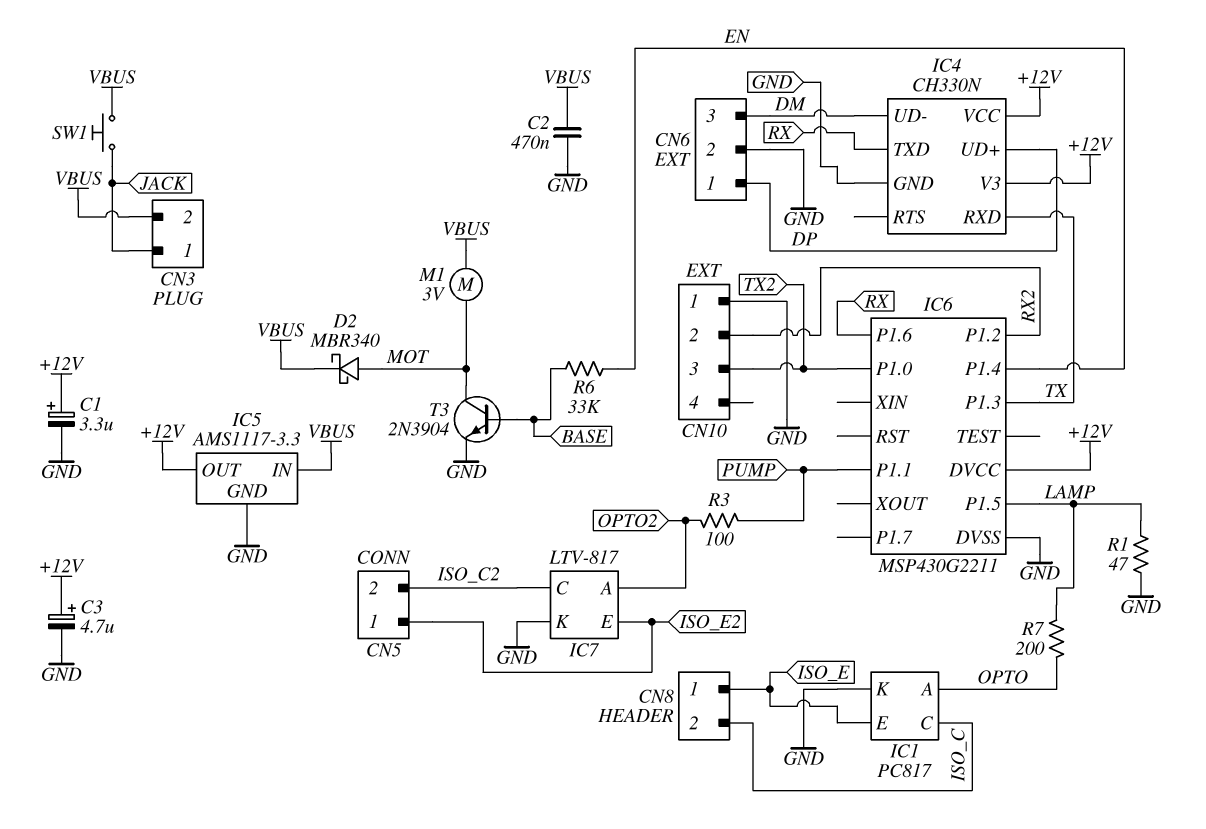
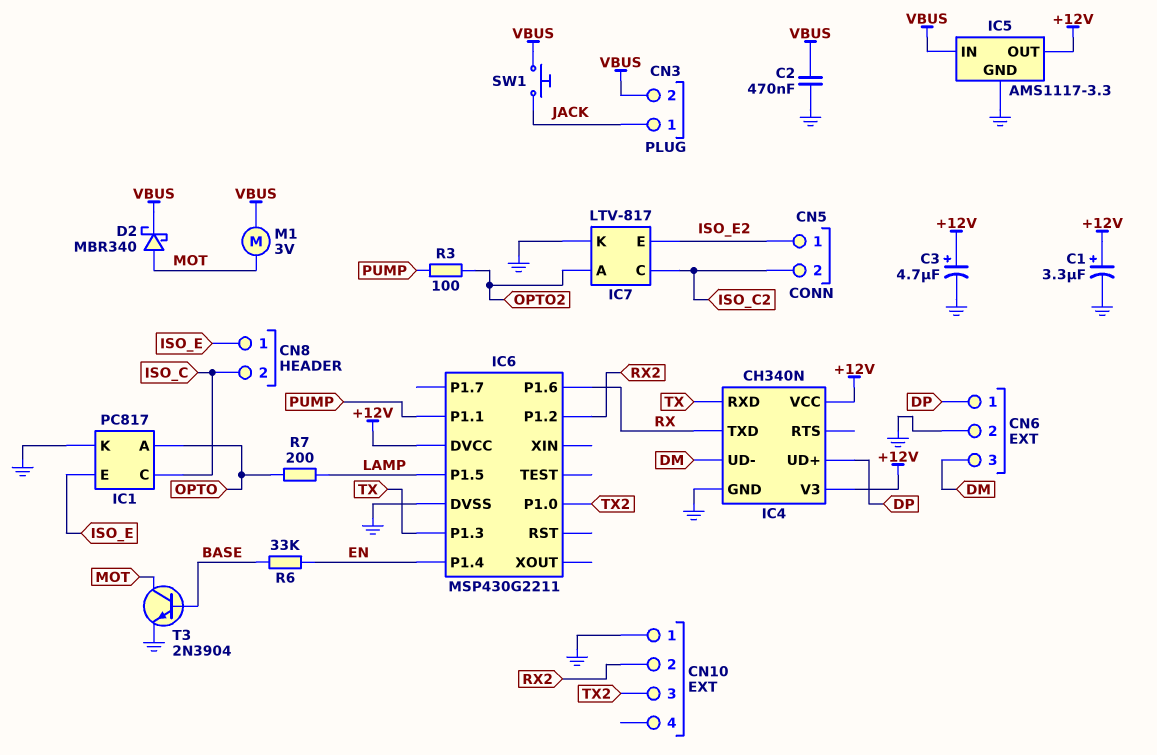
IC4: CH330N -> CH340N
R1: 47 (GND, LAMP) -> none

